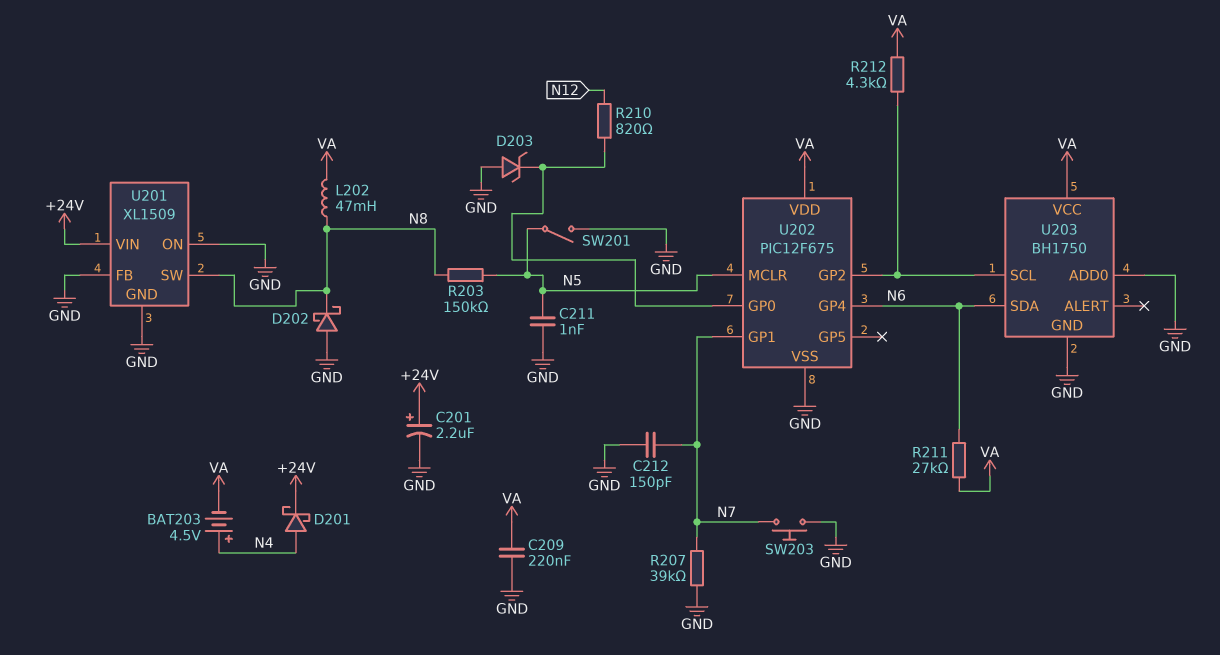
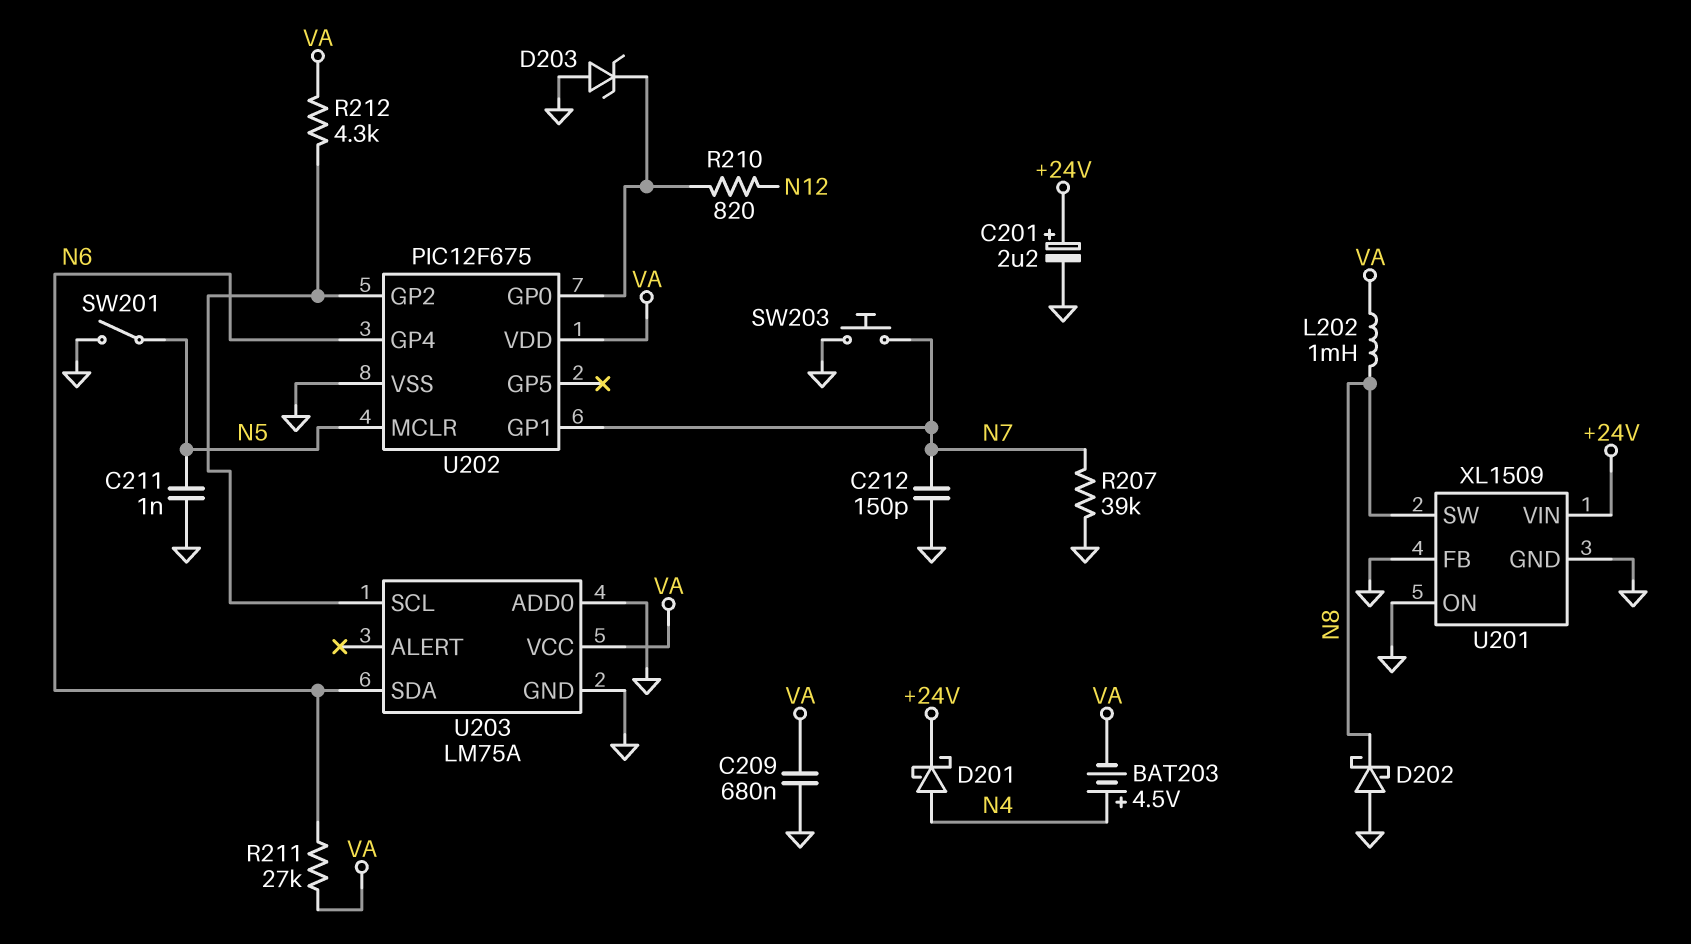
C209: 220nF (GND, VA) -> 680nF (GND, VA)
L202: 47mH (N8, VA) -> 1mH (N8, VA)
R203: 150k (N5, N8) -> none
U203: BH1750 -> LM75A

